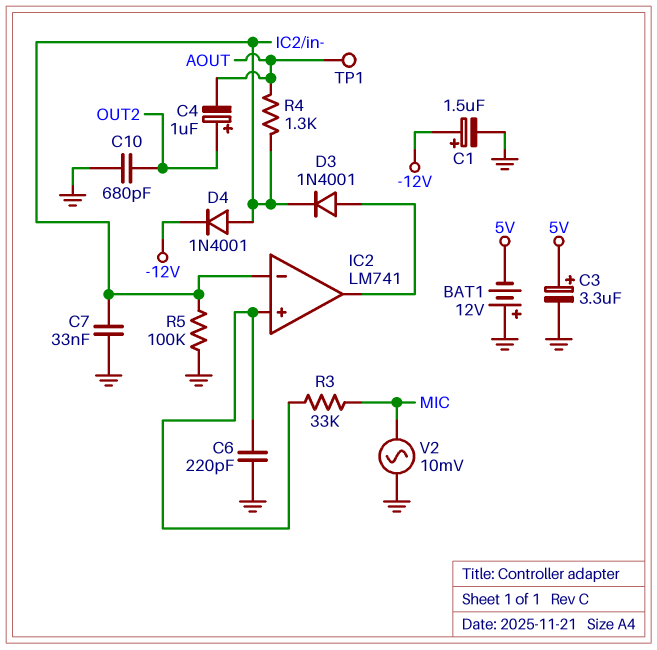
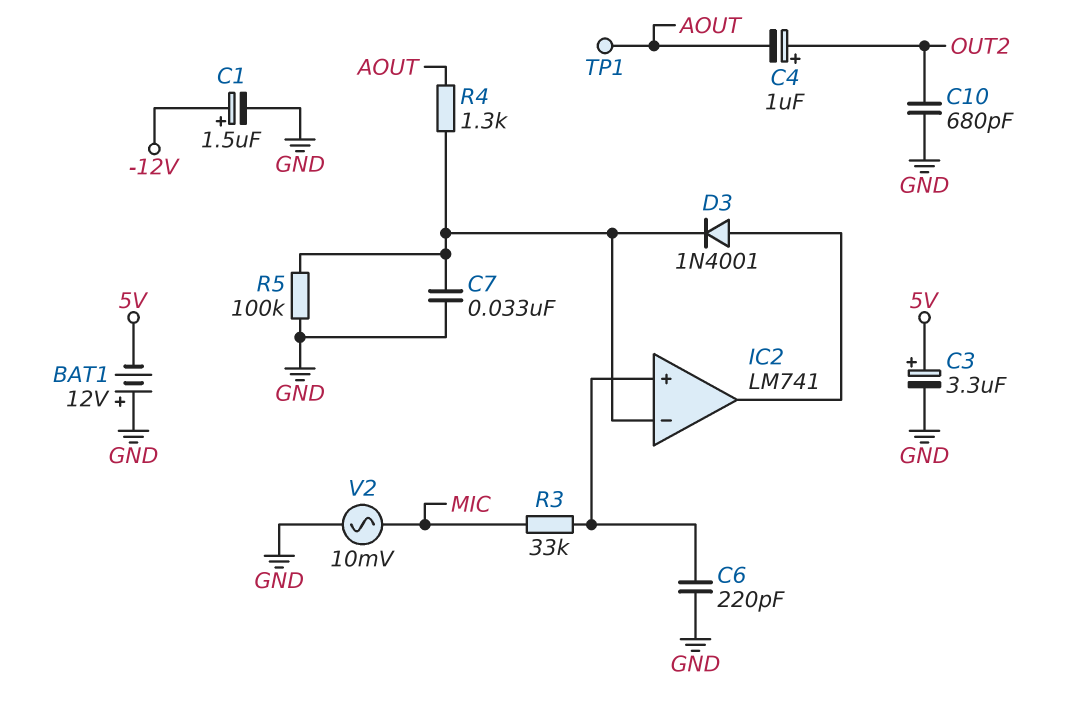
D4: diode 1N4001 (A IC2/in-, K -12V) -> none

